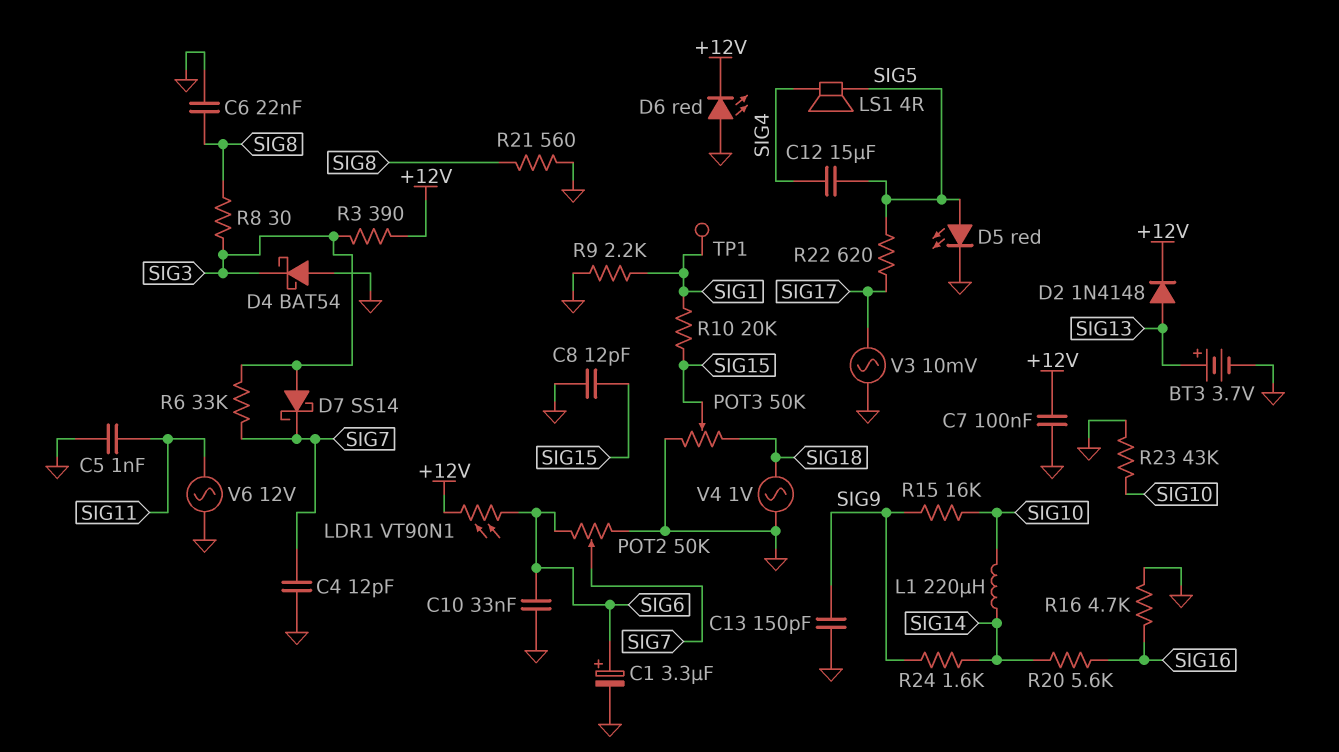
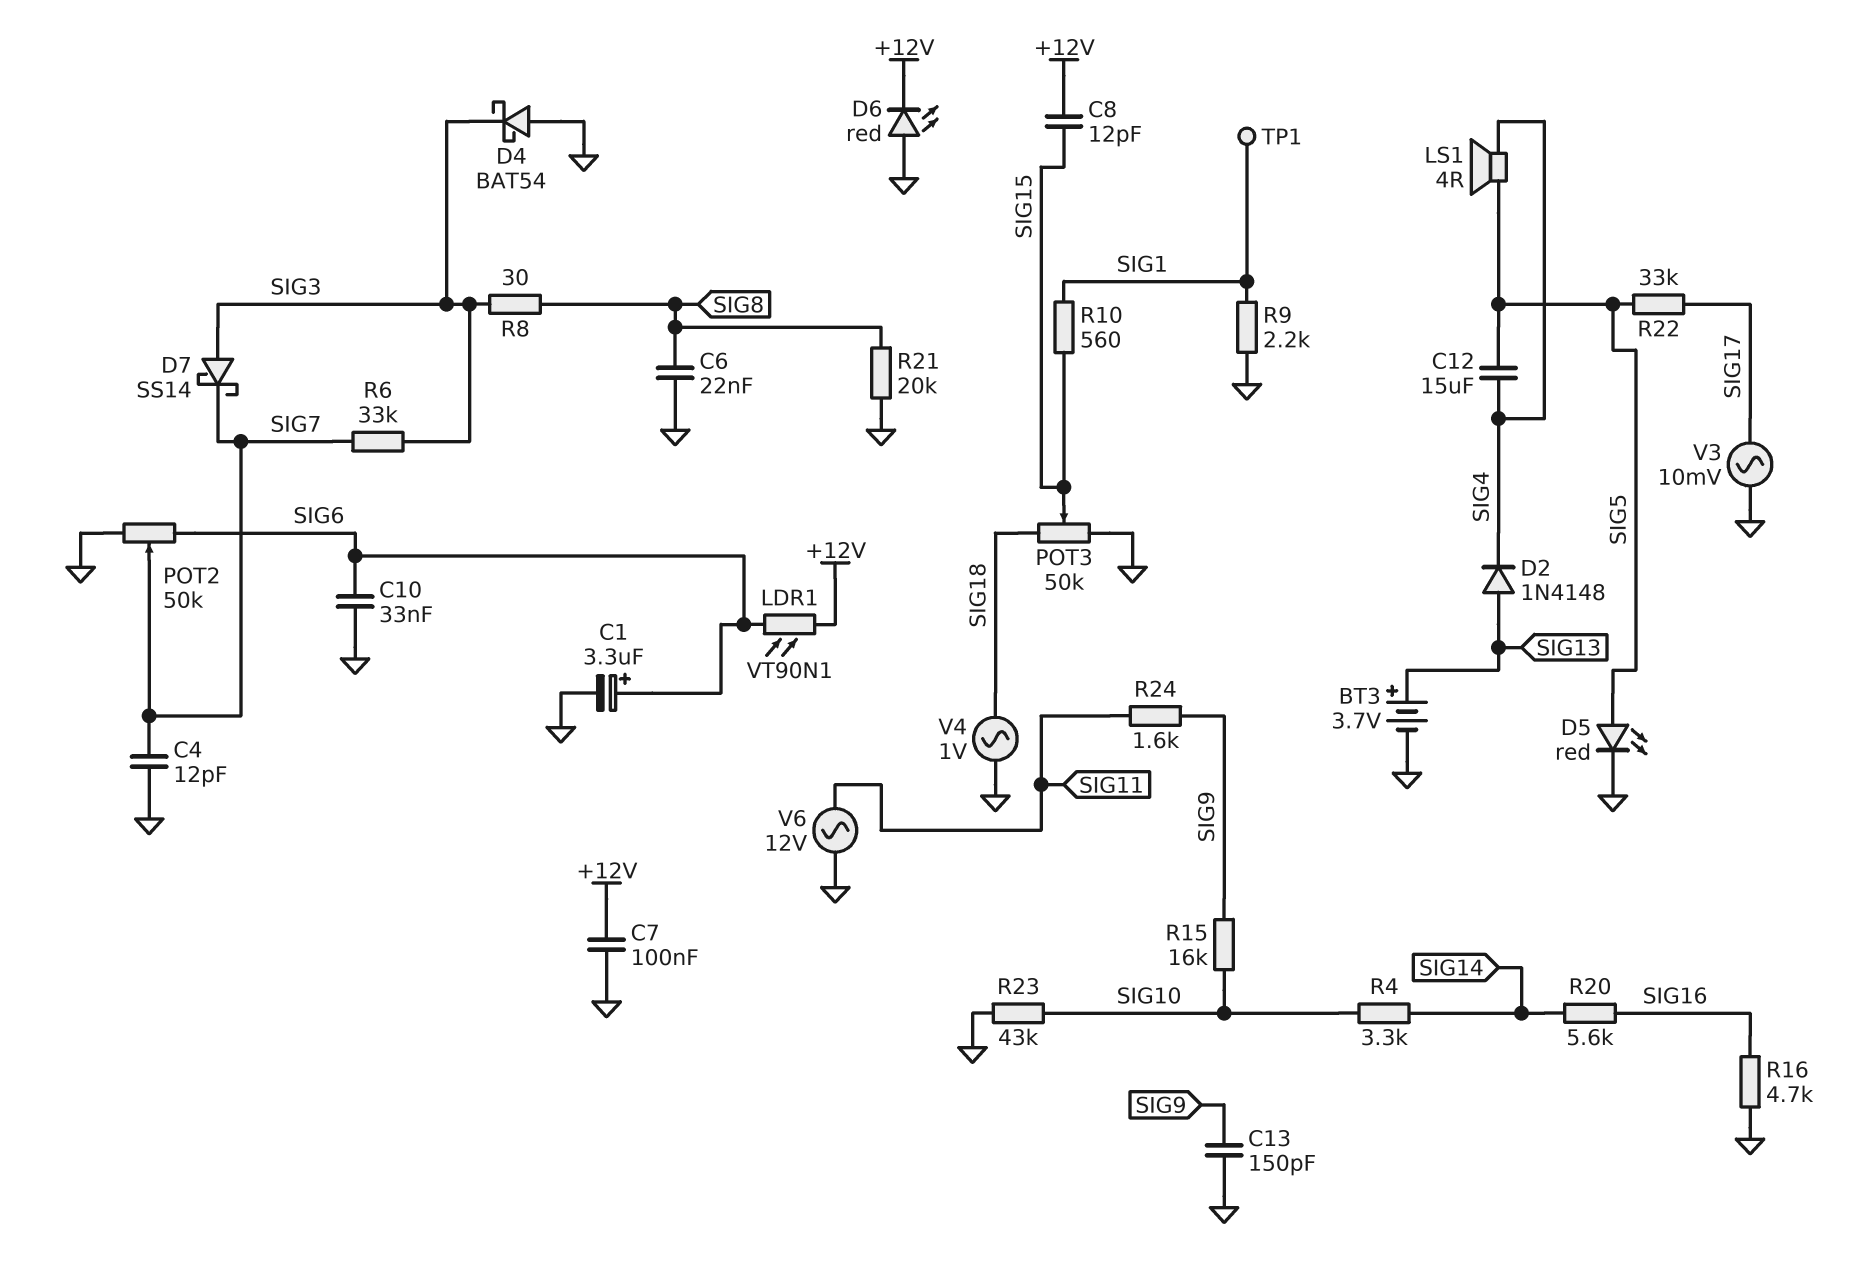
C5: 1nF (GND, SIG11) -> none
C8: 12pF (GND, SIG15) -> 12pF (+12V, SIG15)
D2: diode 1N4148 (A SIG13, K +12V) -> diode 1N4148 (A SIG13, K SIG4)
L1: 220uH (SIG10, SIG14) -> none
R3: 390 (+12V, SIG3) -> none
R4: none -> 3.3k (SIG10, SIG14)
R10: 20k (SIG1, SIG15) -> 560 (SIG1, SIG15)
R21: 560 (GND, SIG8) -> 20k (GND, SIG8)
R22: 620 (SIG5, SIG17) -> 33k (SIG5, SIG17)
R24: 1.6k (SIG9, SIG14) -> 1.6k (SIG9, SIG11)

